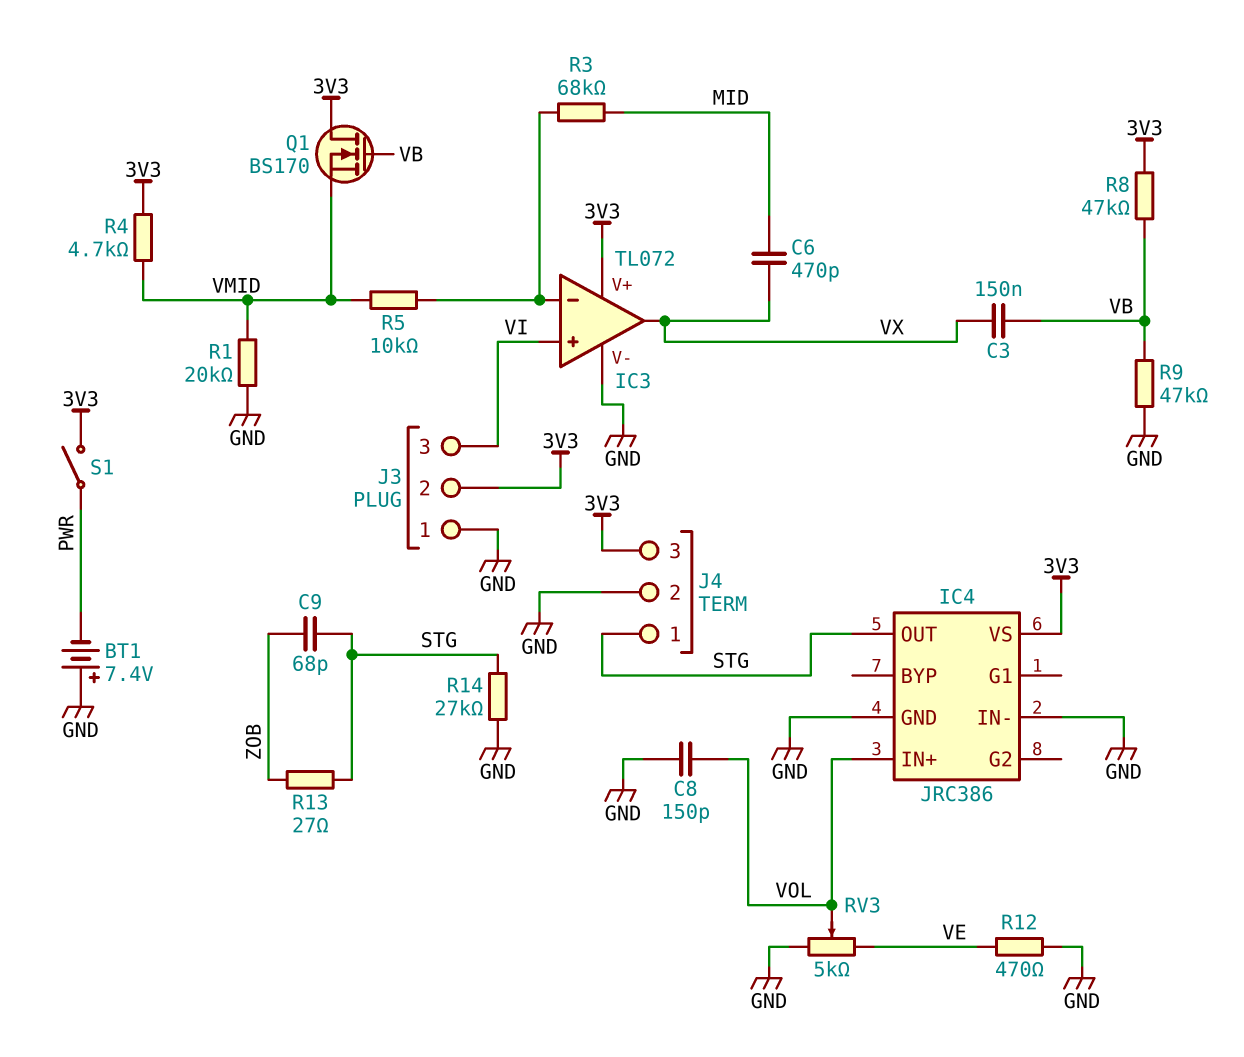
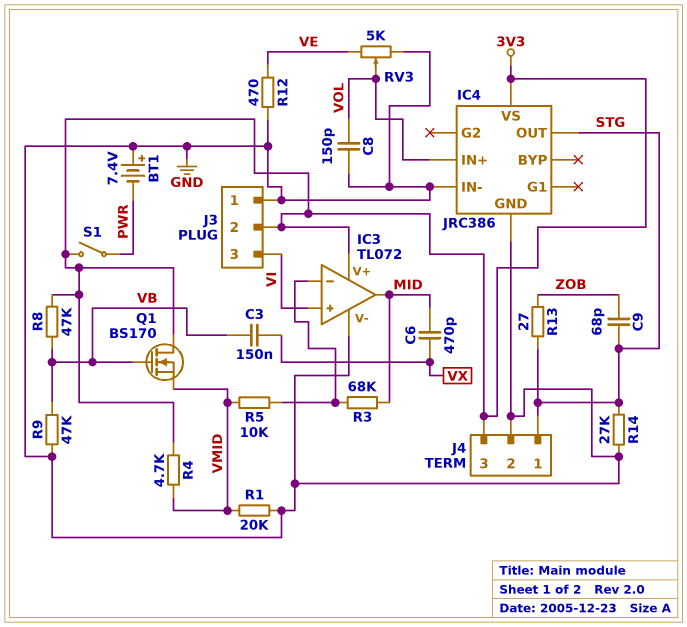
IC3 pin out: VX -> MID

